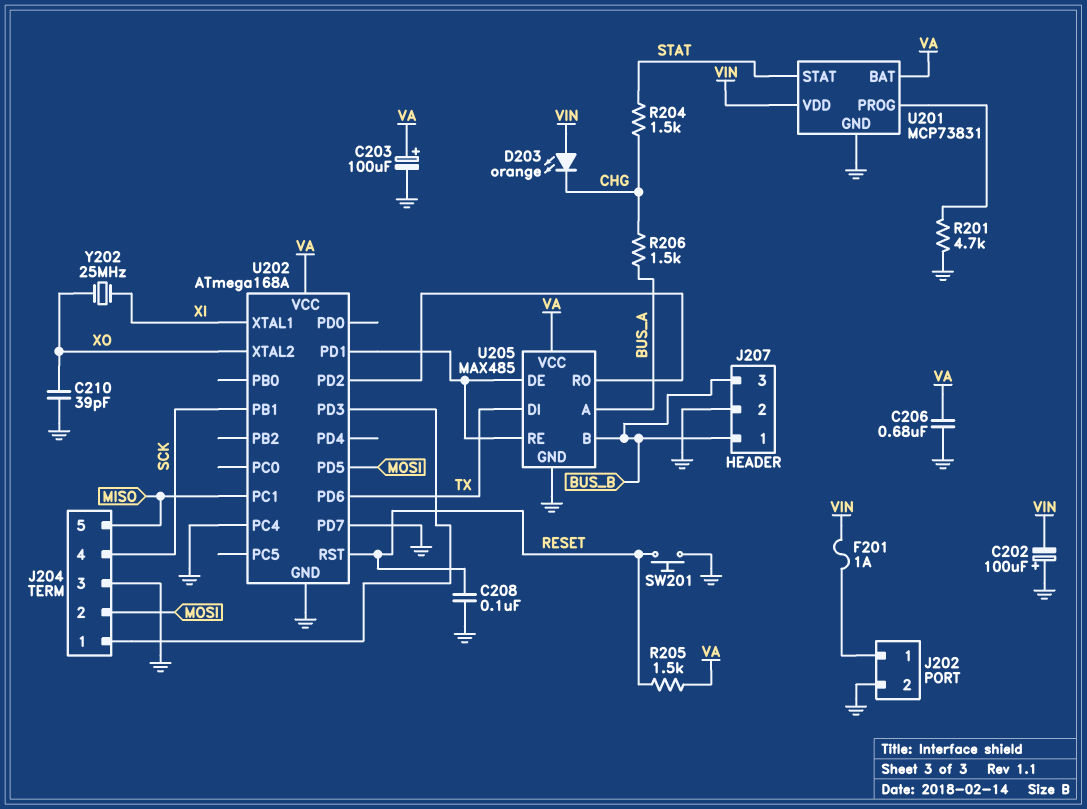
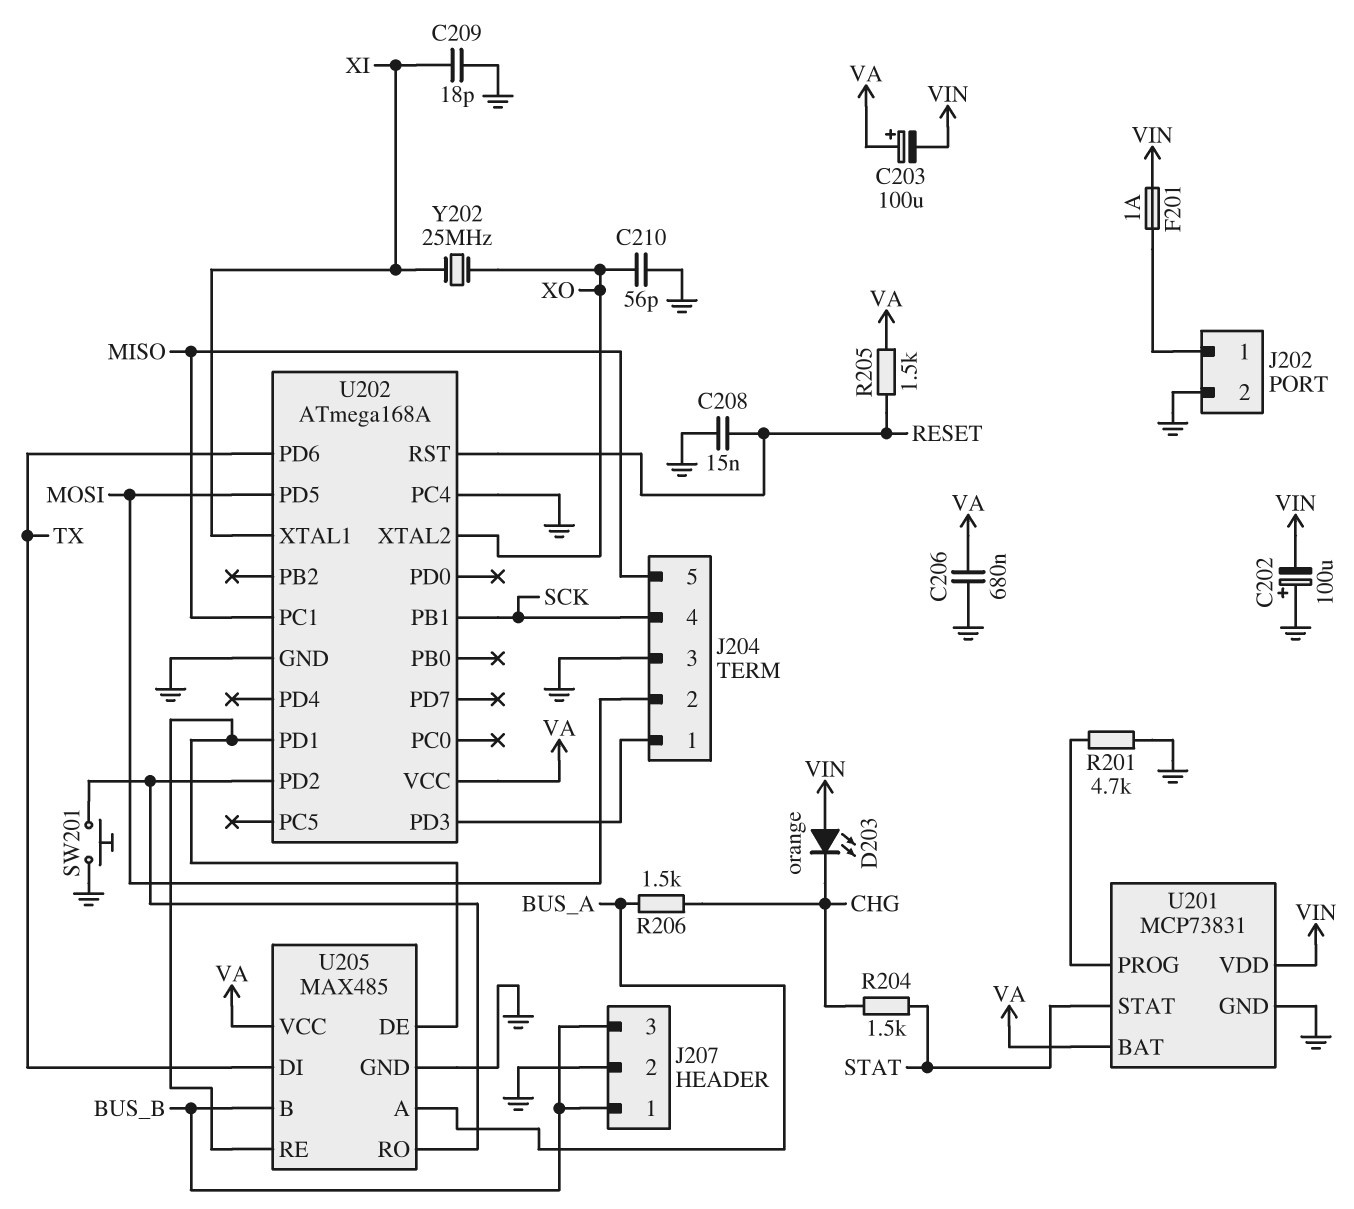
C203: 100uF (plus VA, minus GND) -> 100uF (plus VA, minus VIN)
C208: 100nF (GND, RESET) -> 15nF (GND, RESET)
C209: none -> 18pF (GND, XI)
C210: 39pF (GND, XO) -> 56pF (GND, XO)
SW201: button (GND, RESET) -> button (GND, U202/PD2)
U202 pin PD7: GND -> none

